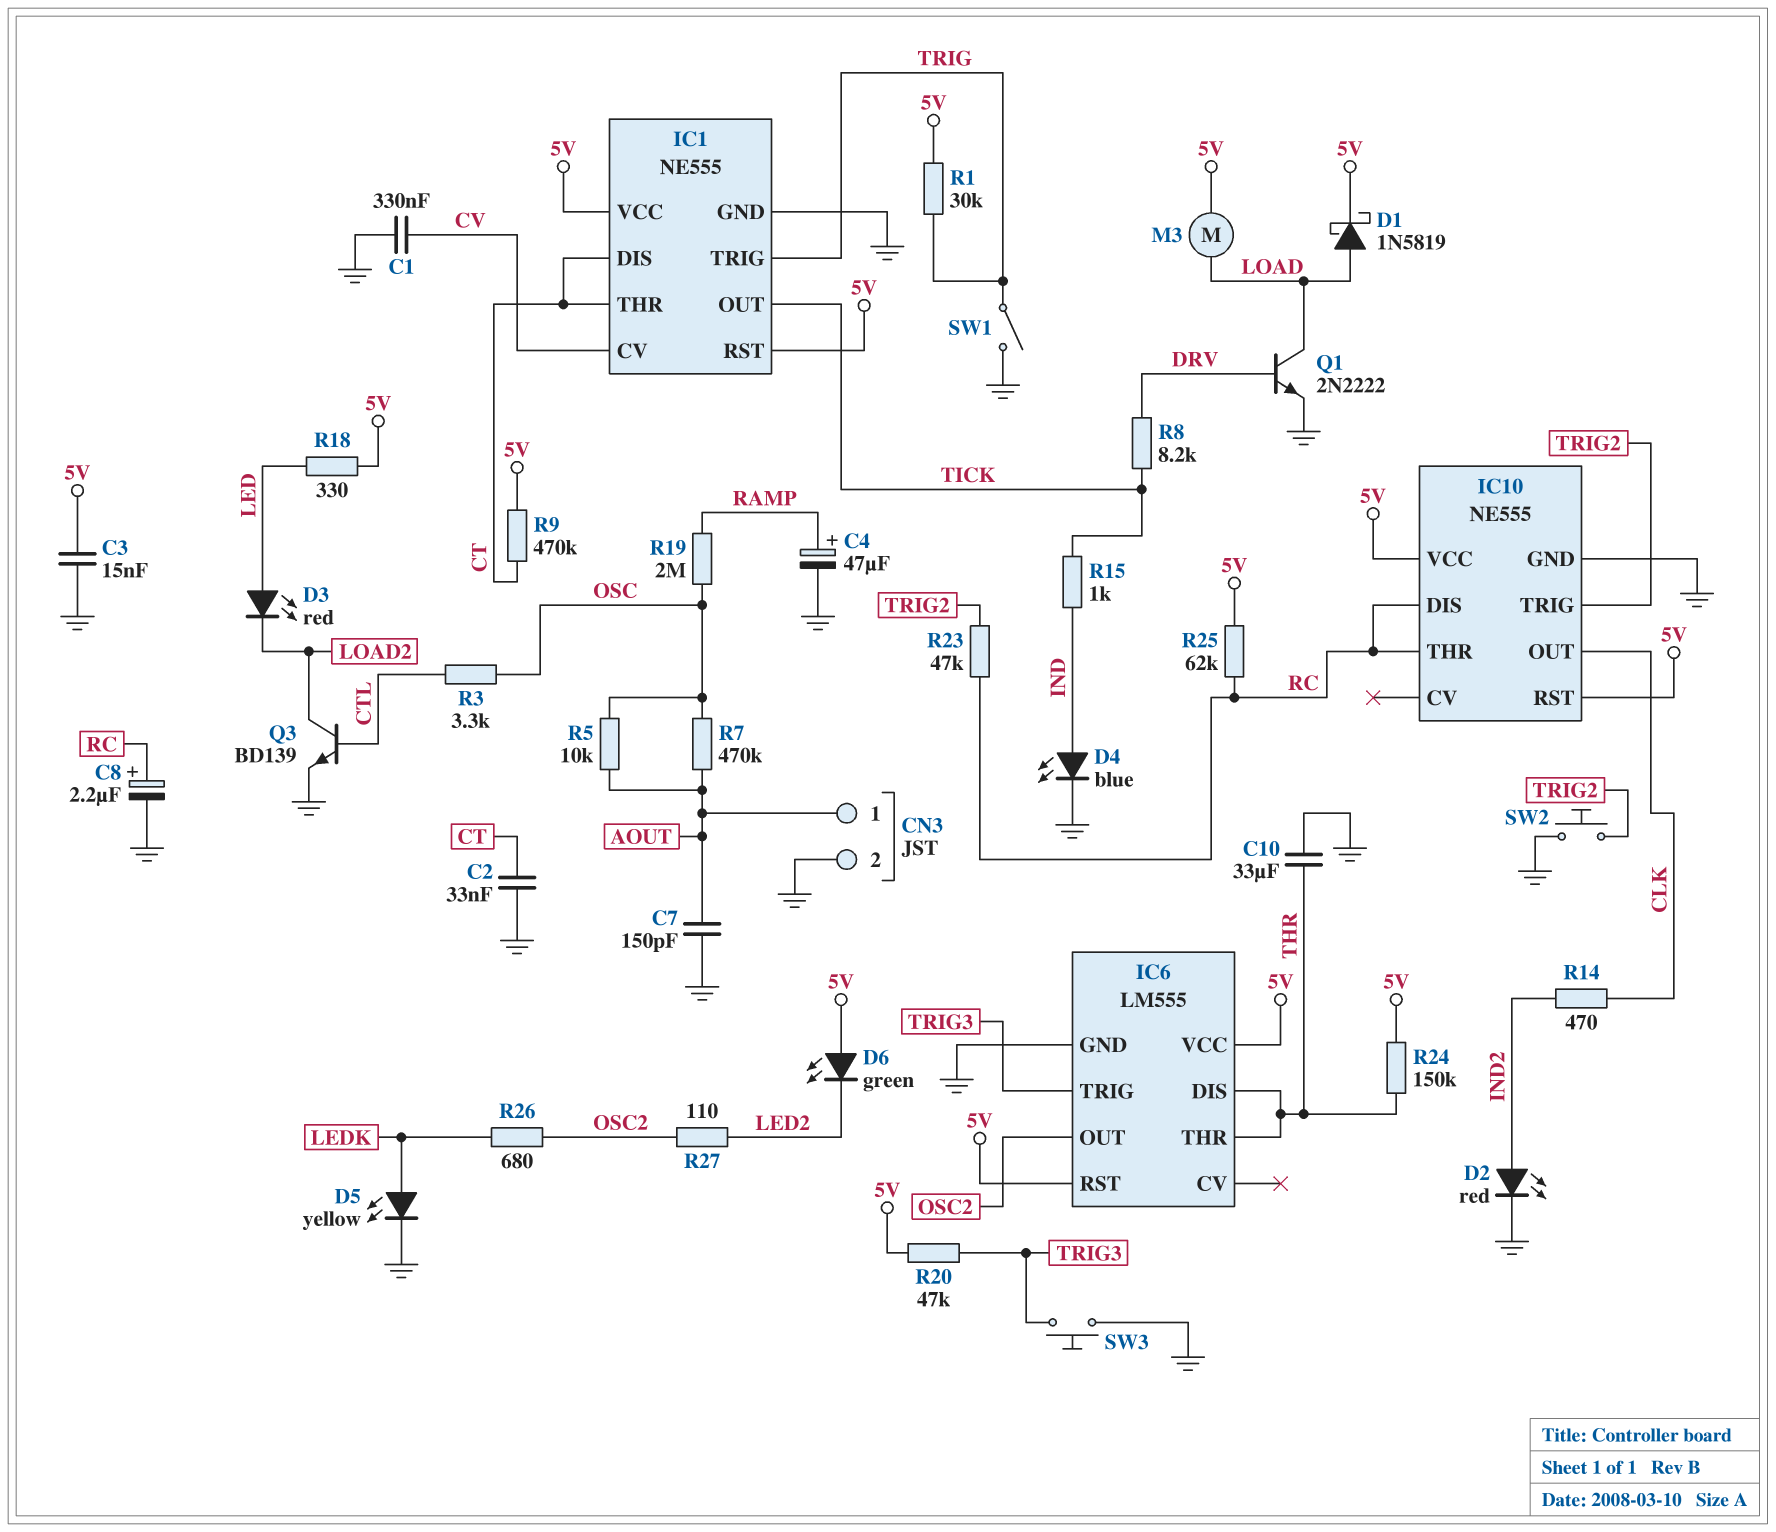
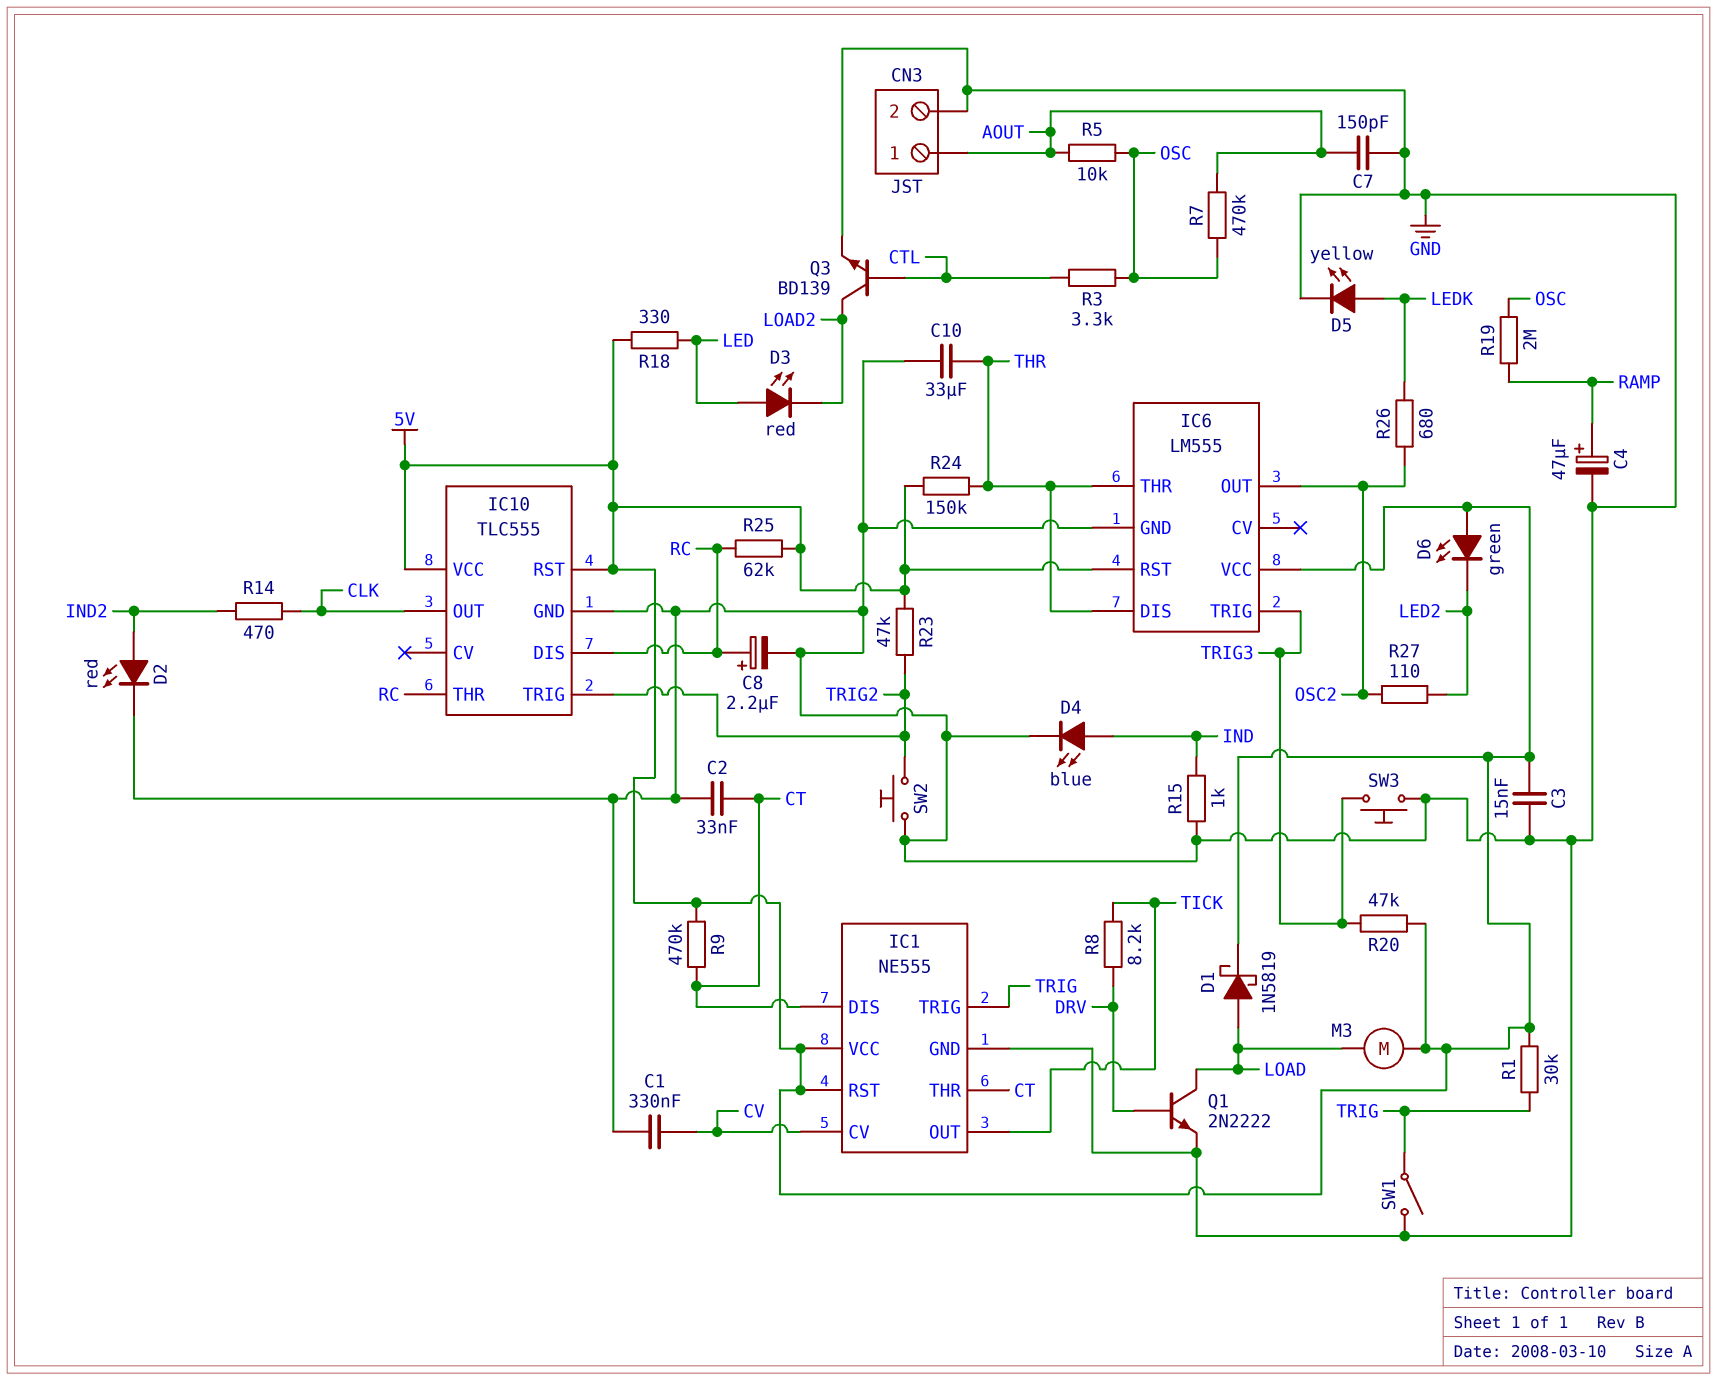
IC10: NE555 -> TLC555
R15: 1k (IND, TICK) -> 1k (GND, IND)
R23: 47k (RC, TRIG2) -> 47k (5V, TRIG2)

